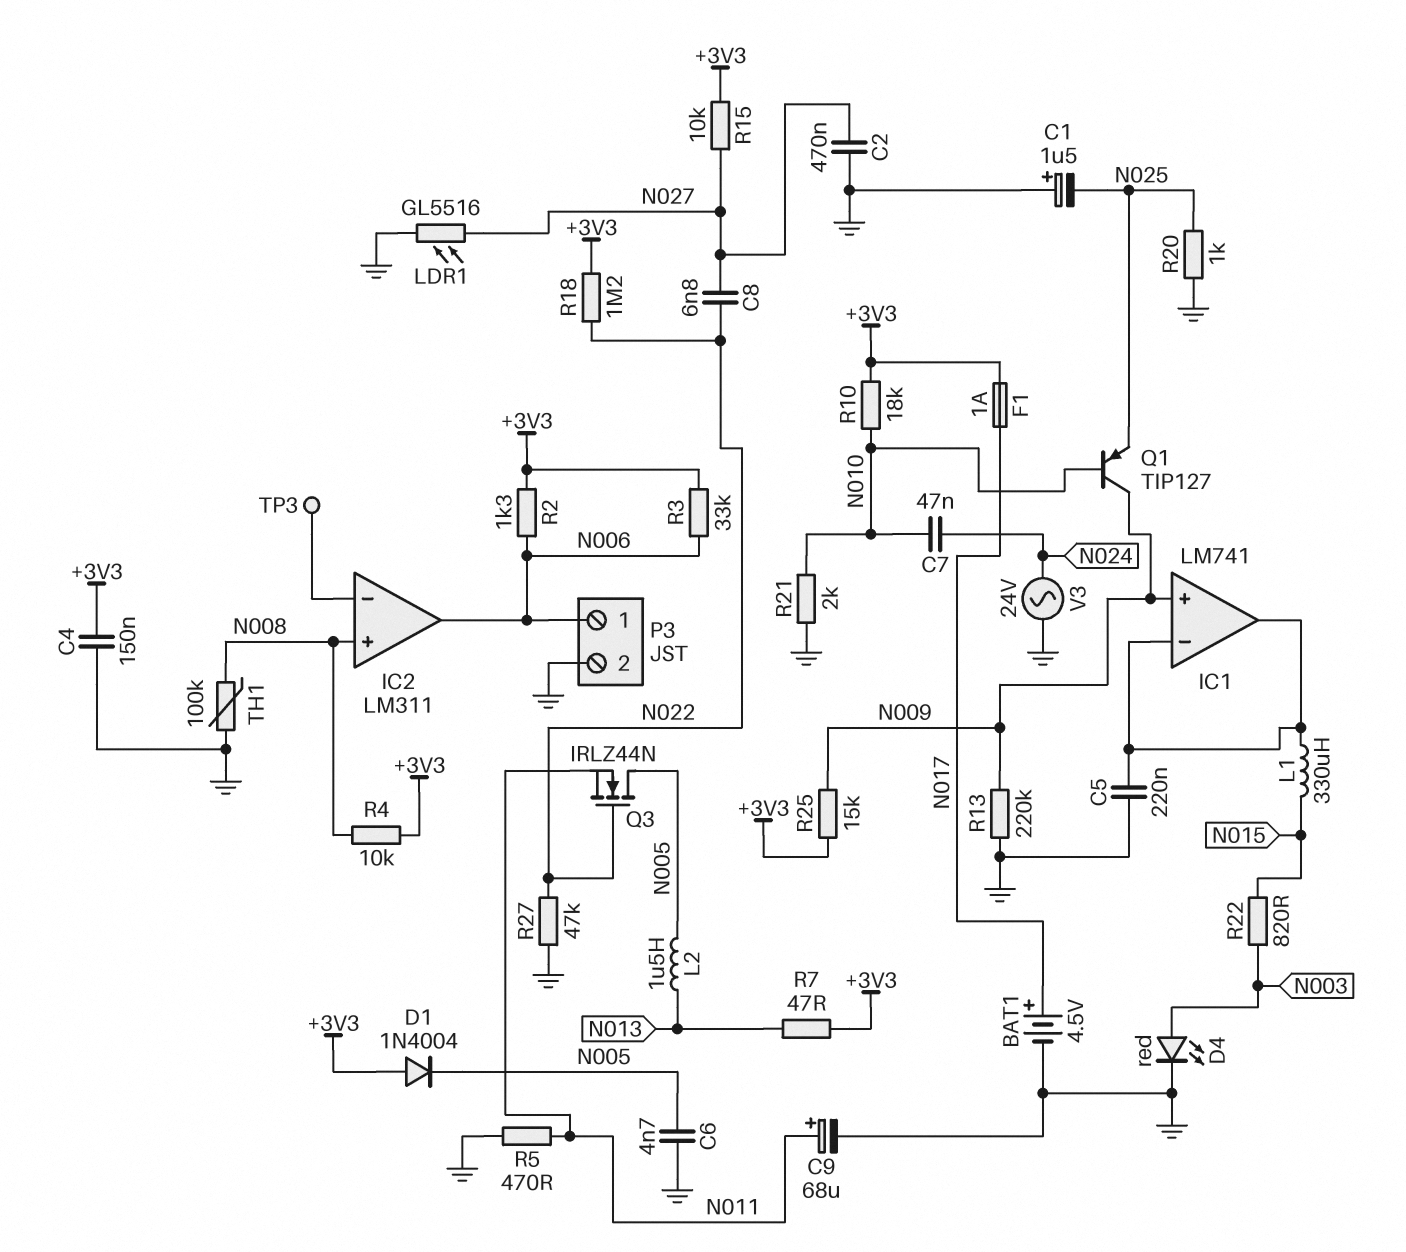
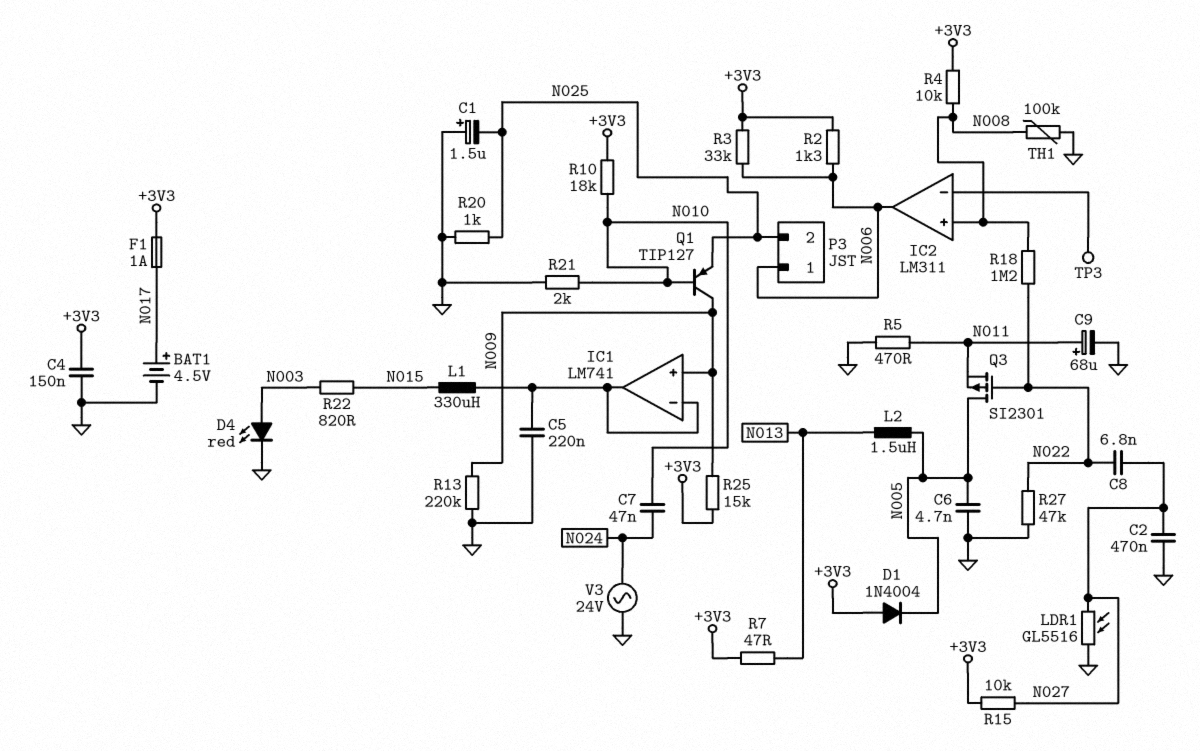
P3 pin 2: GND -> N025
Q3: NMOS IRLZ44N (G N022, D N005, S N011) -> PMOS SI2301 (G N022, D N005, S N011)
R18: 1.2M (+3V3, N022) -> 1.2M (N008, N022)

